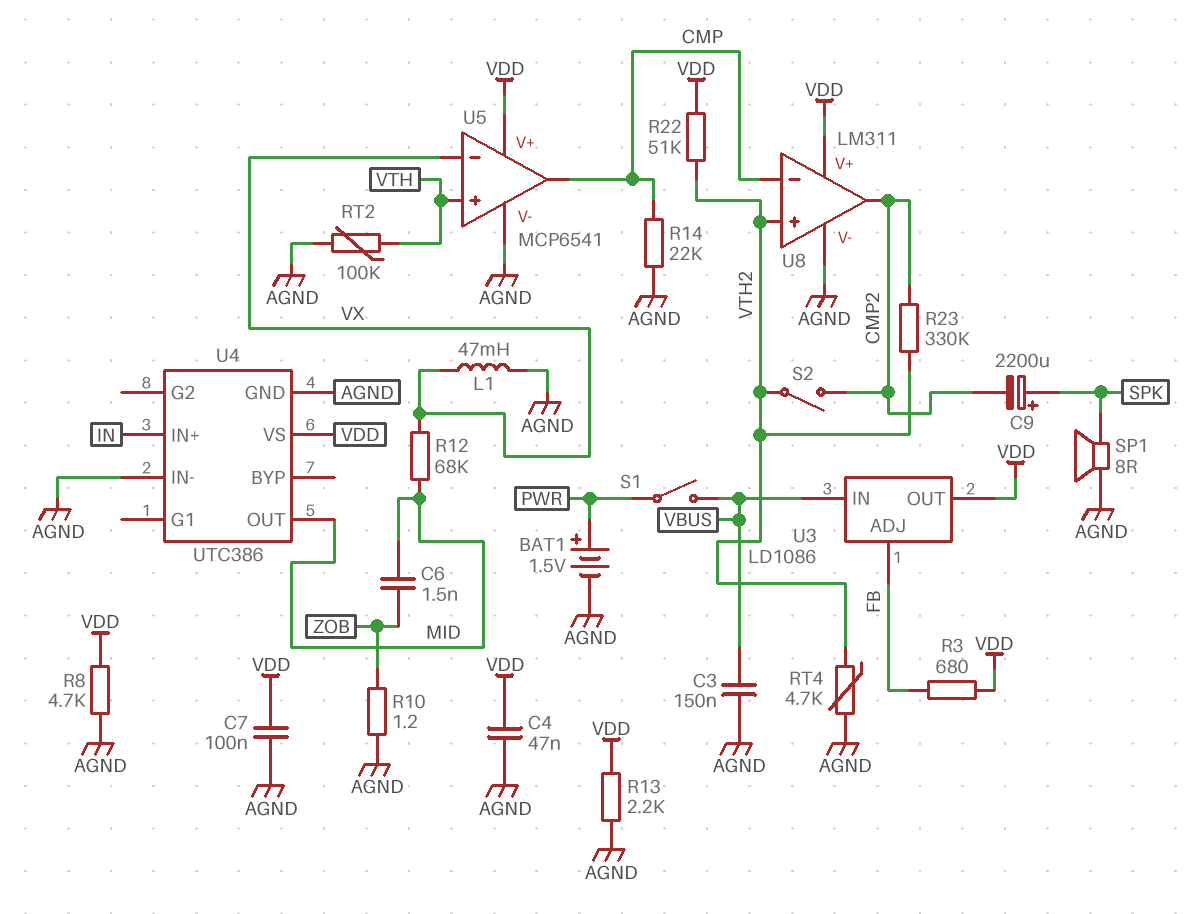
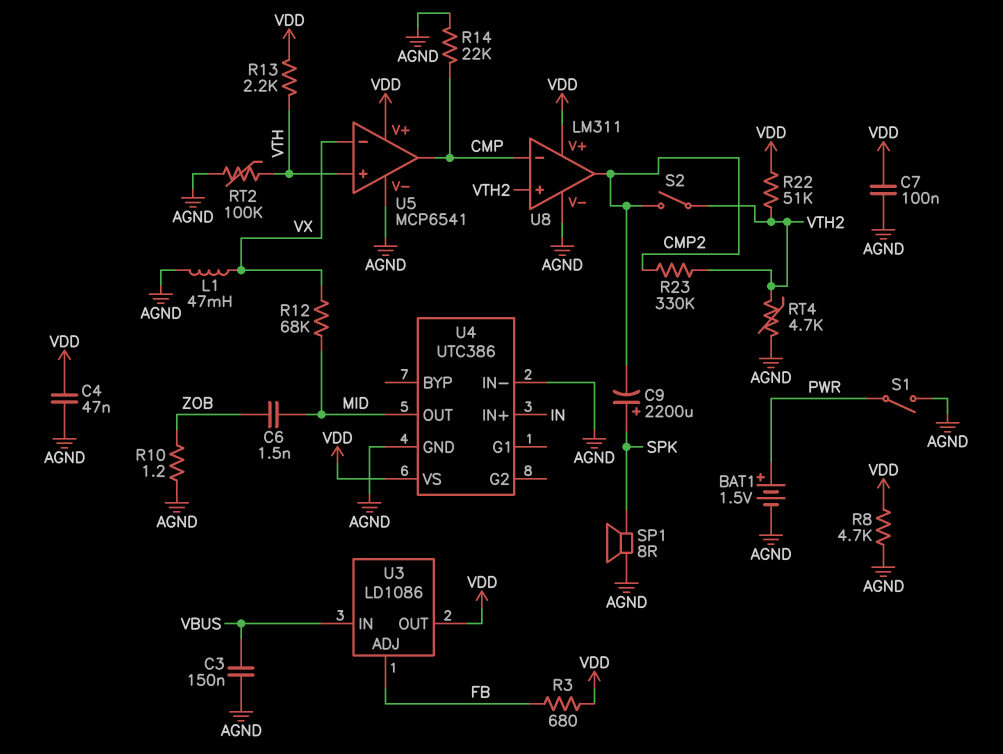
R13: 2.2k (AGND, VDD) -> 2.2k (VDD, VTH)
S1: switch (PWR, VBUS) -> switch (AGND, PWR)

